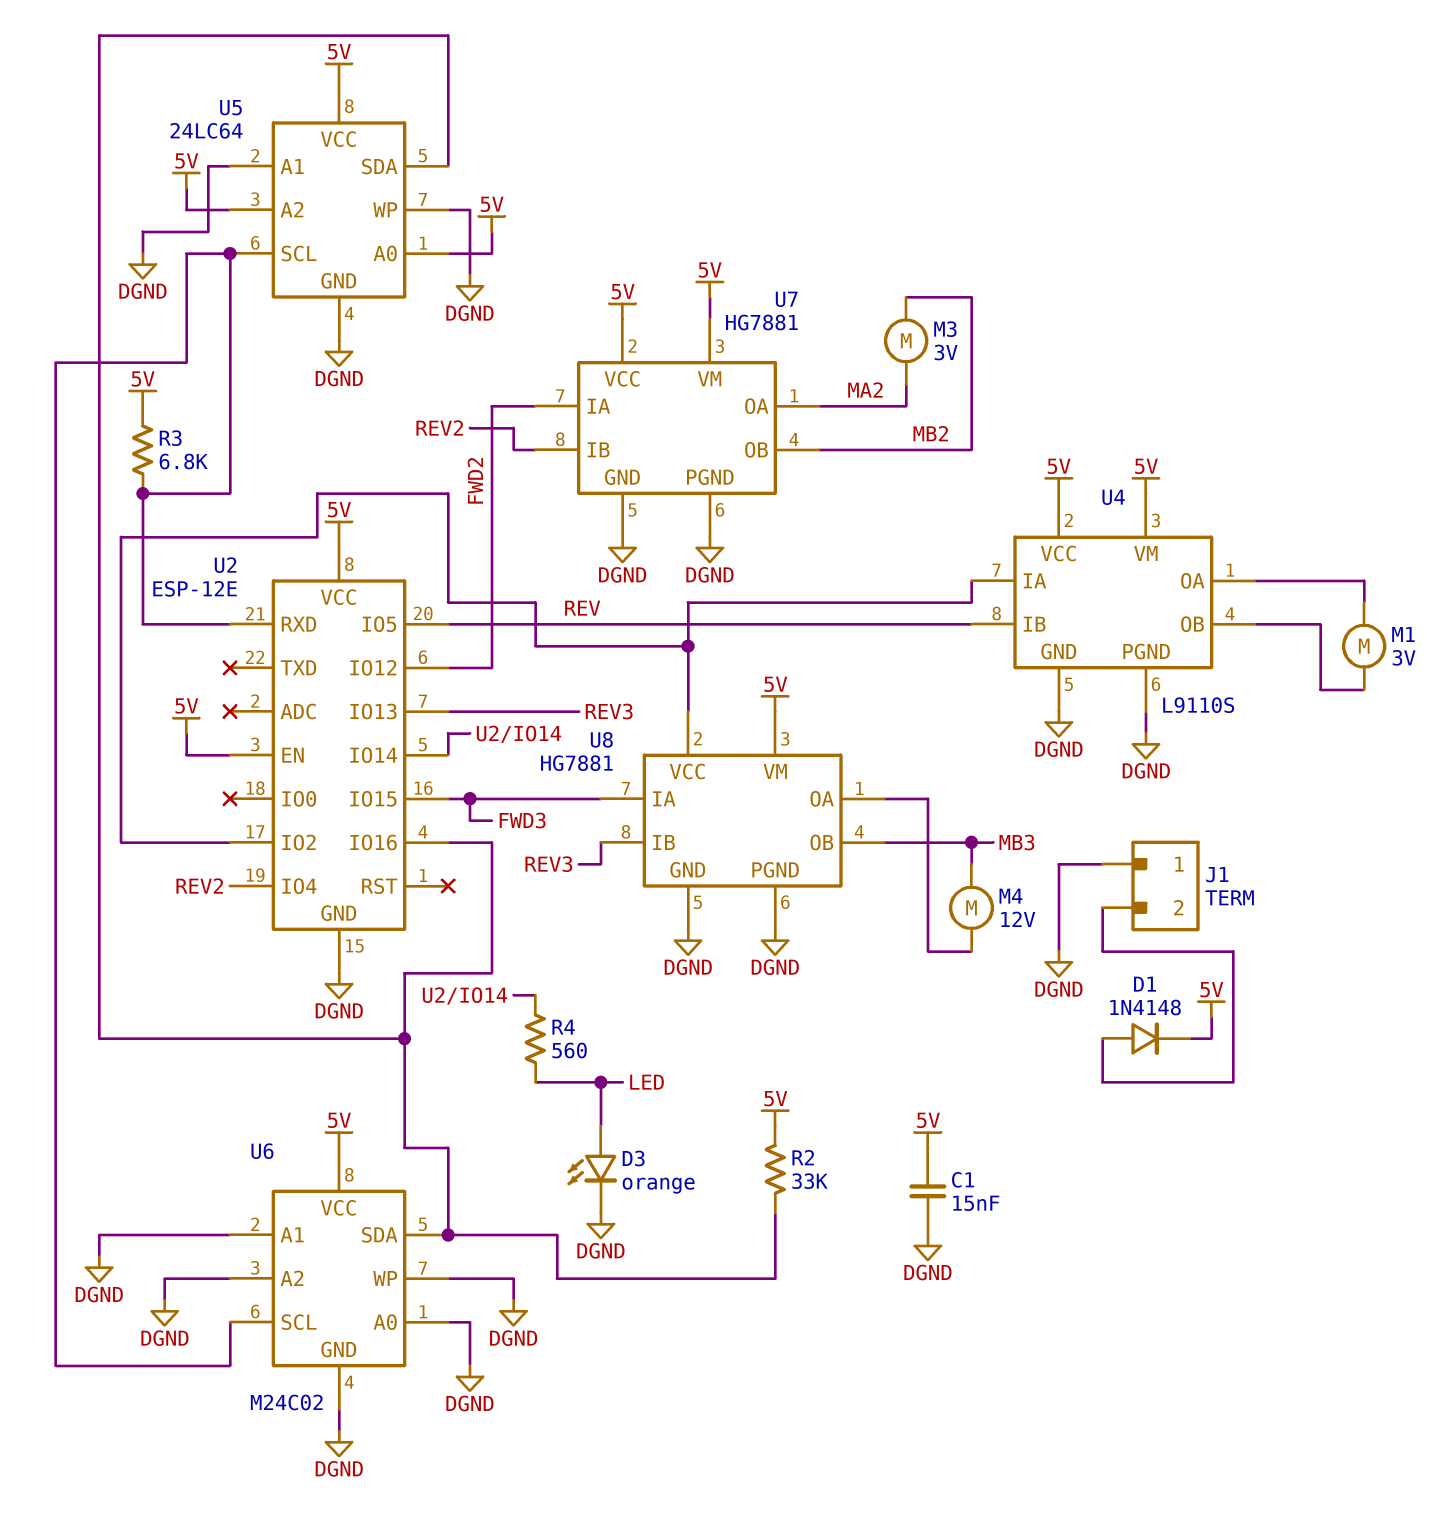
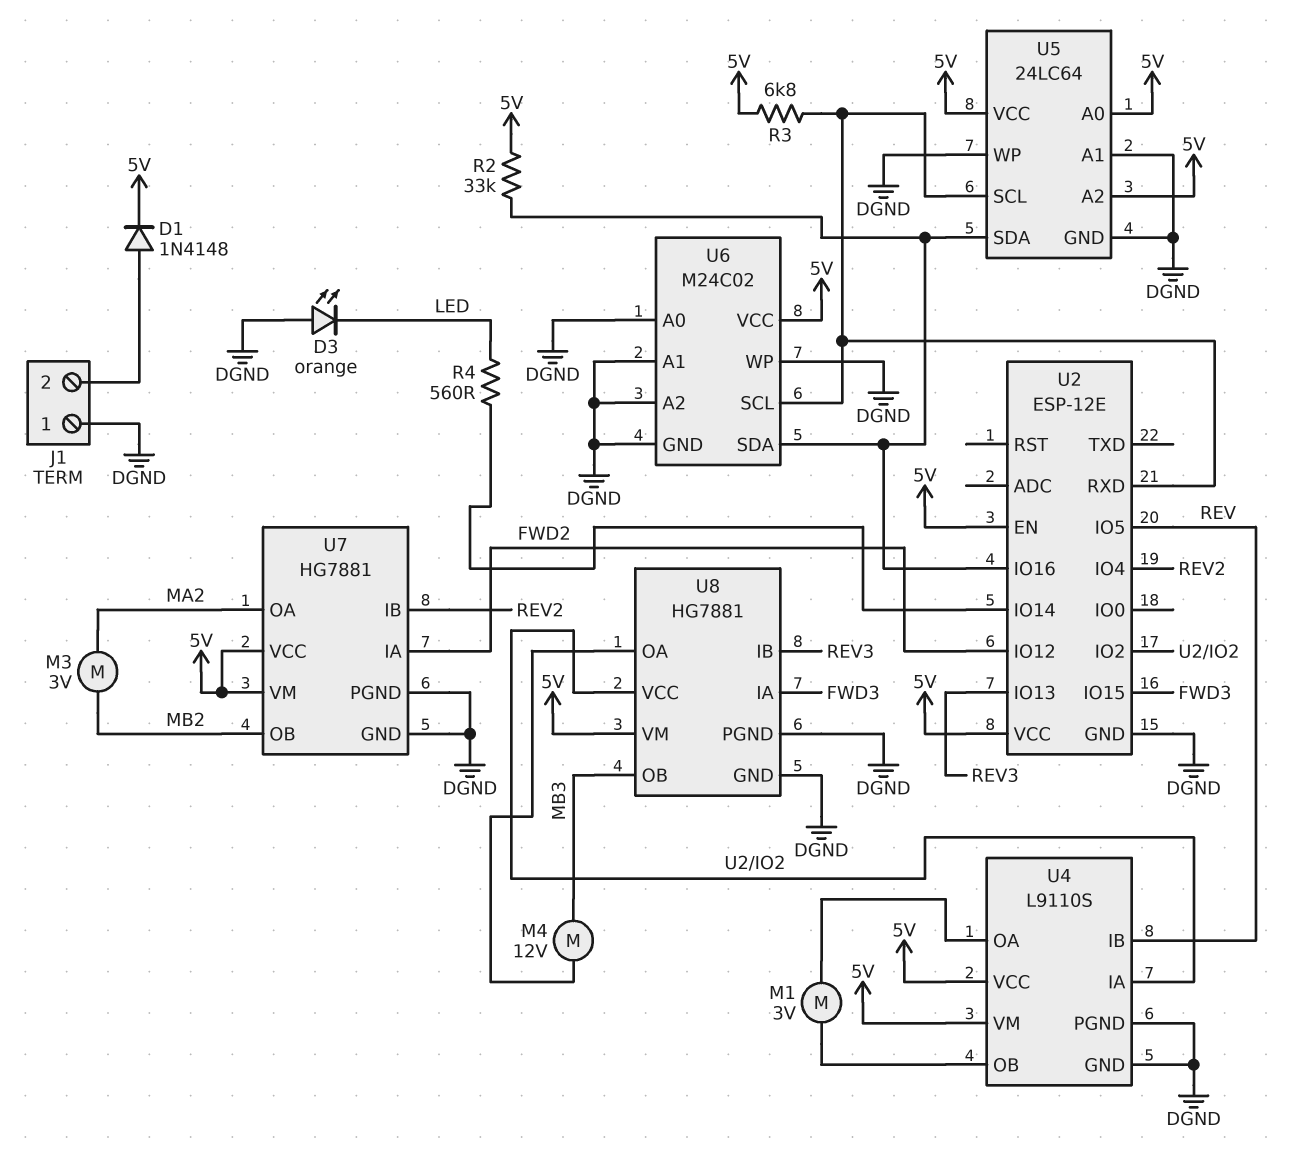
C1: 15nF (5V, DGND) -> none
D3: LED orange (A LED, K DGND) -> LED orange (A DGND, K LED)

